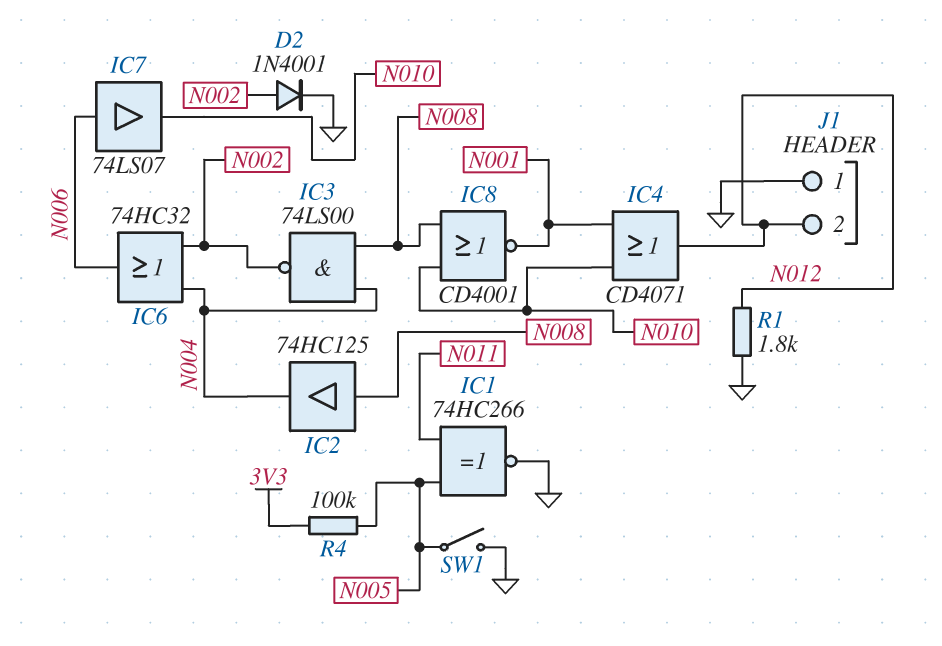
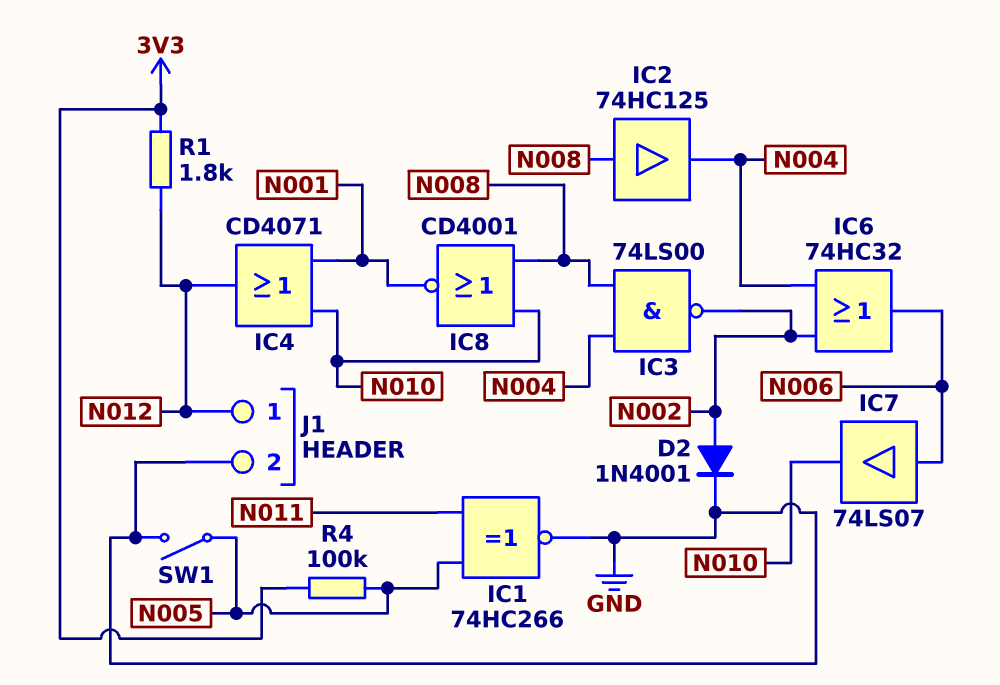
J1 pin 1: GND -> N012
J1 pin 2: N012 -> GND
R1: 1.8k (GND, N012) -> 1.8k (3V3, N012)

